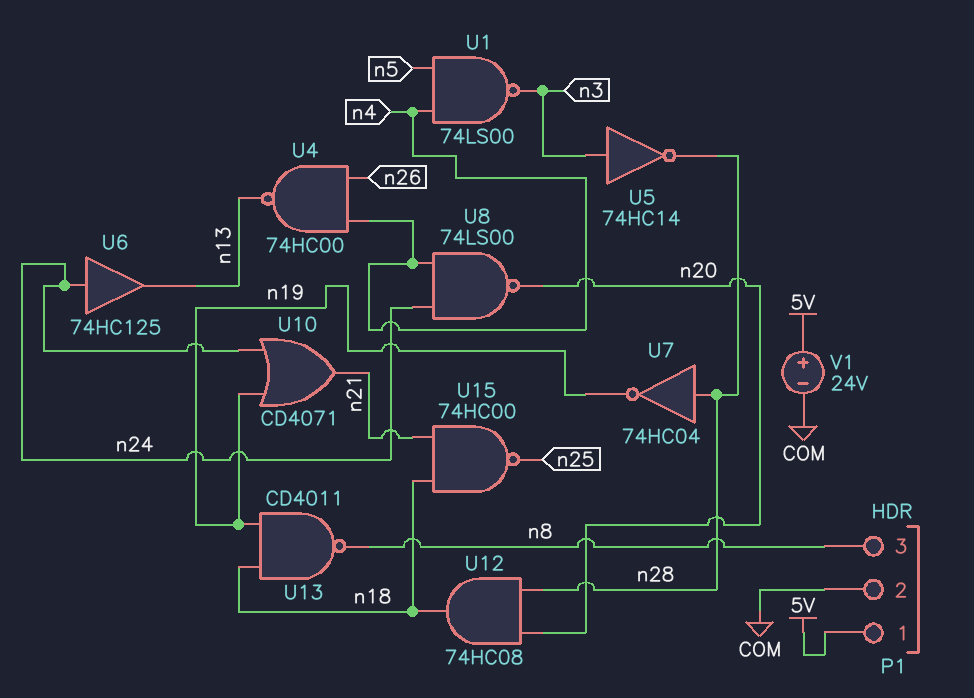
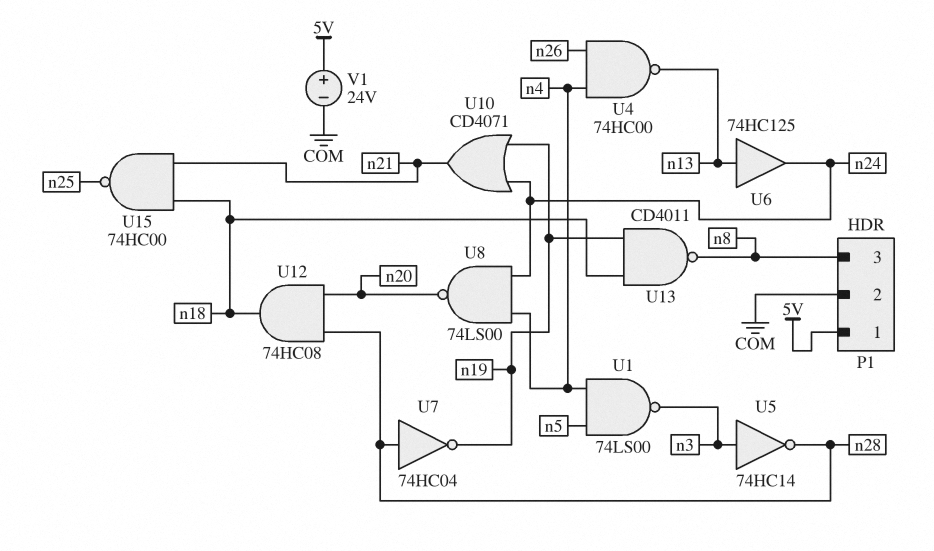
U6: buffer 74HC125 (in n24, out n13) -> buffer 74HC125 (in n13, out n24)

